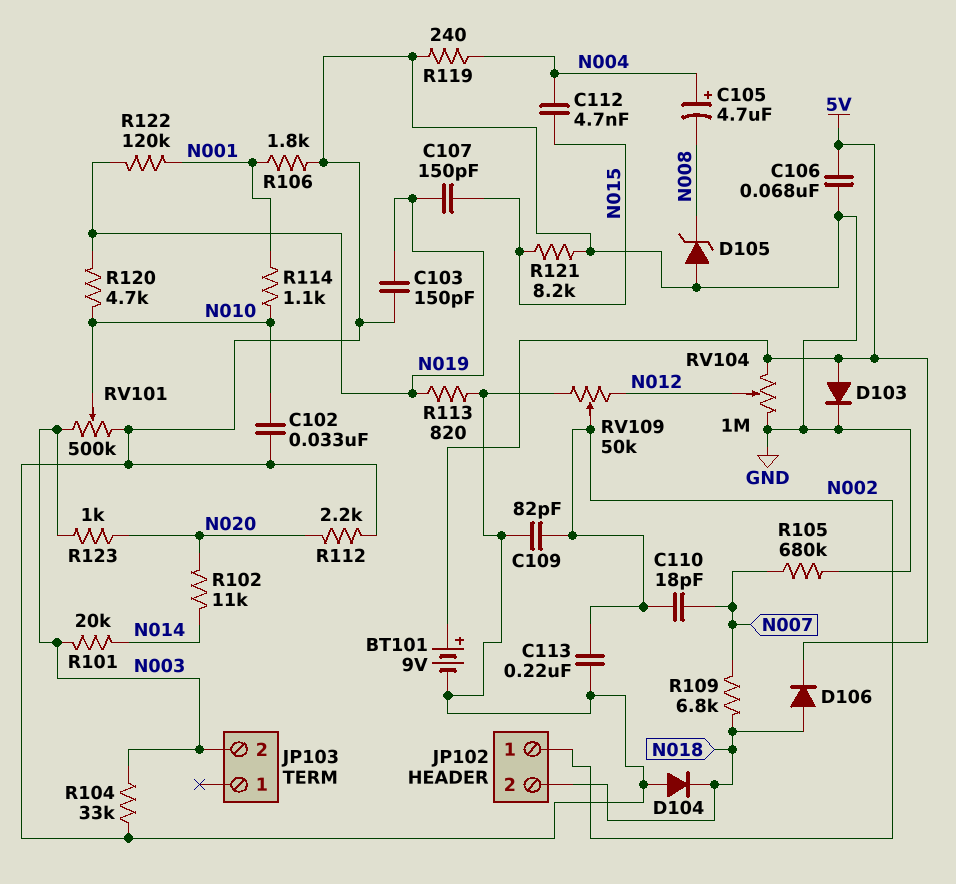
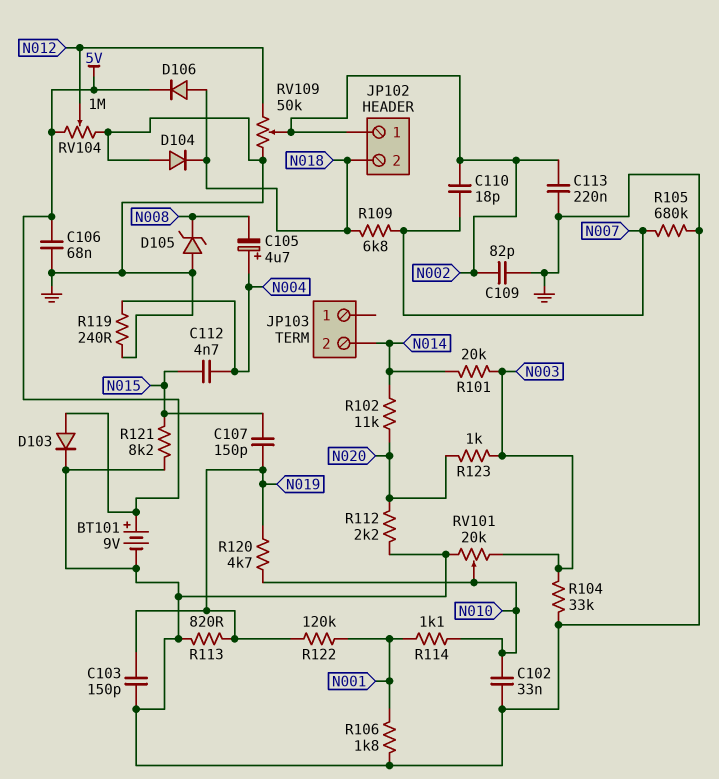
JP103 pin 2: N003 -> N014
RV101: 500k (GND, N003, wiper N010) -> 20k (GND, N003, wiper N010)

